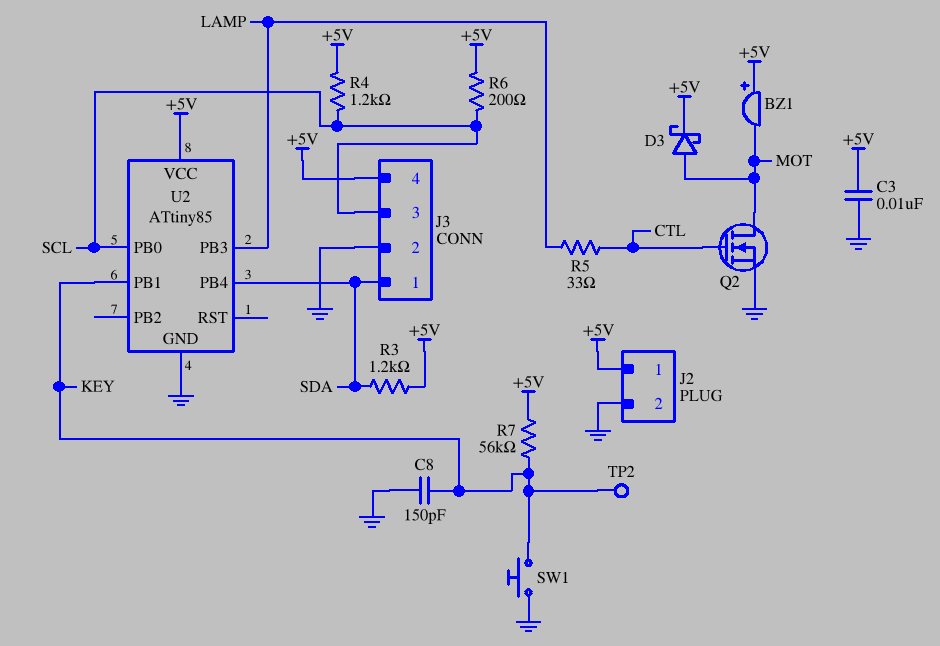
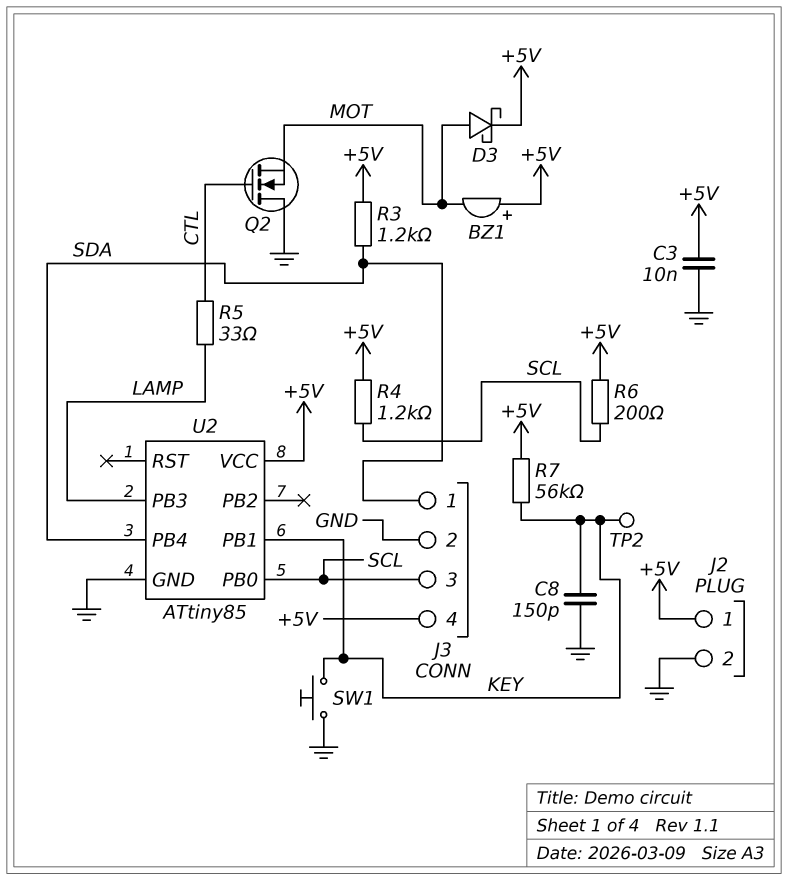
Q2: NMOS (G CTL, D MOT, S GND) -> NMOS (G CTL, D GND, S MOT)

